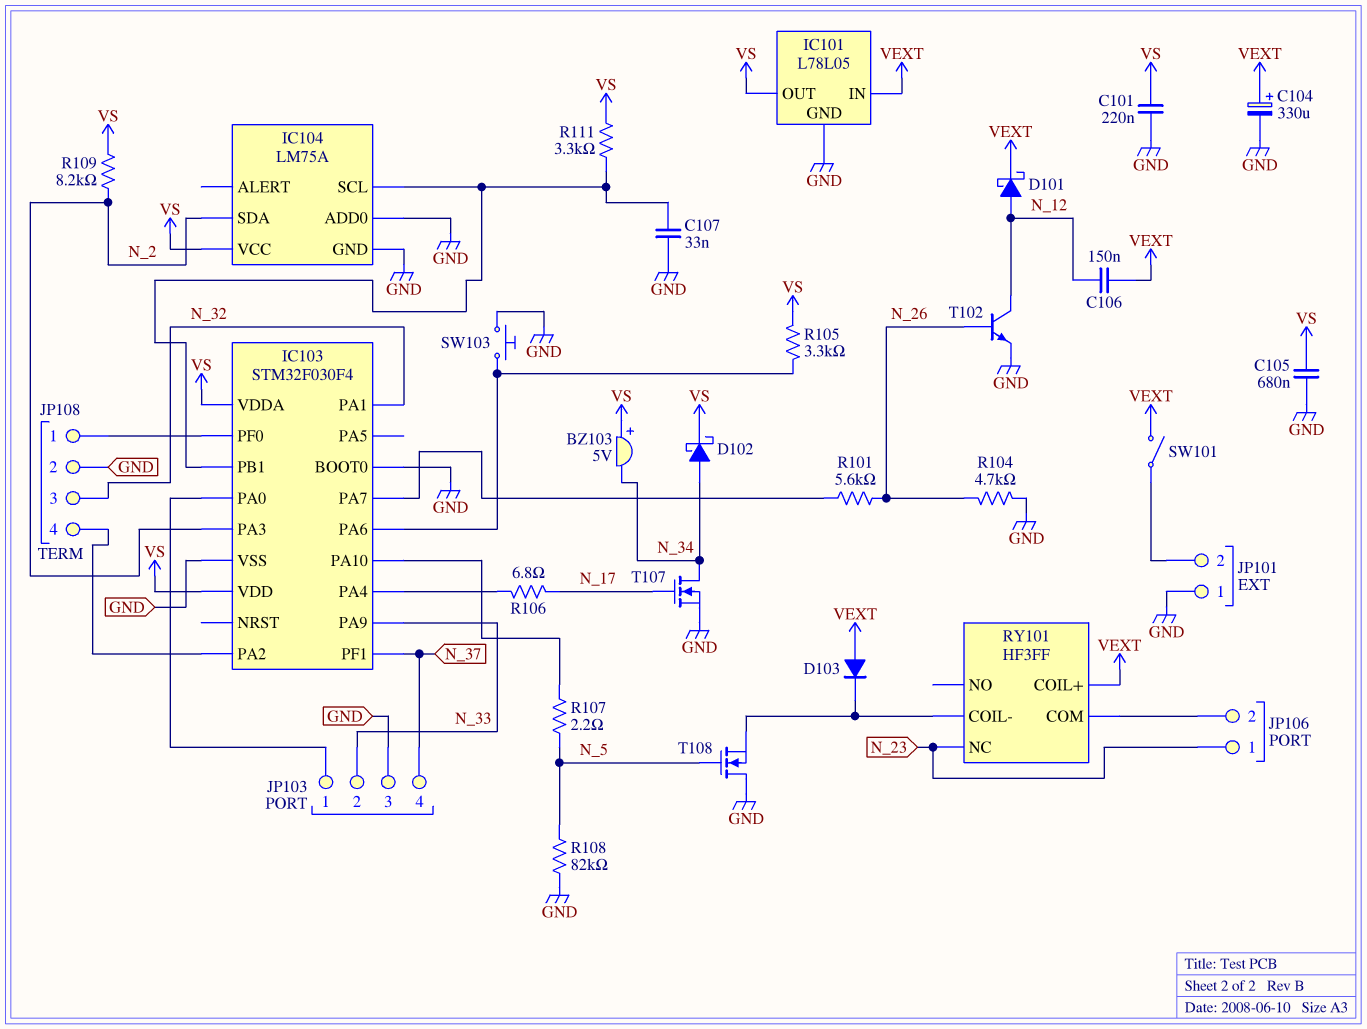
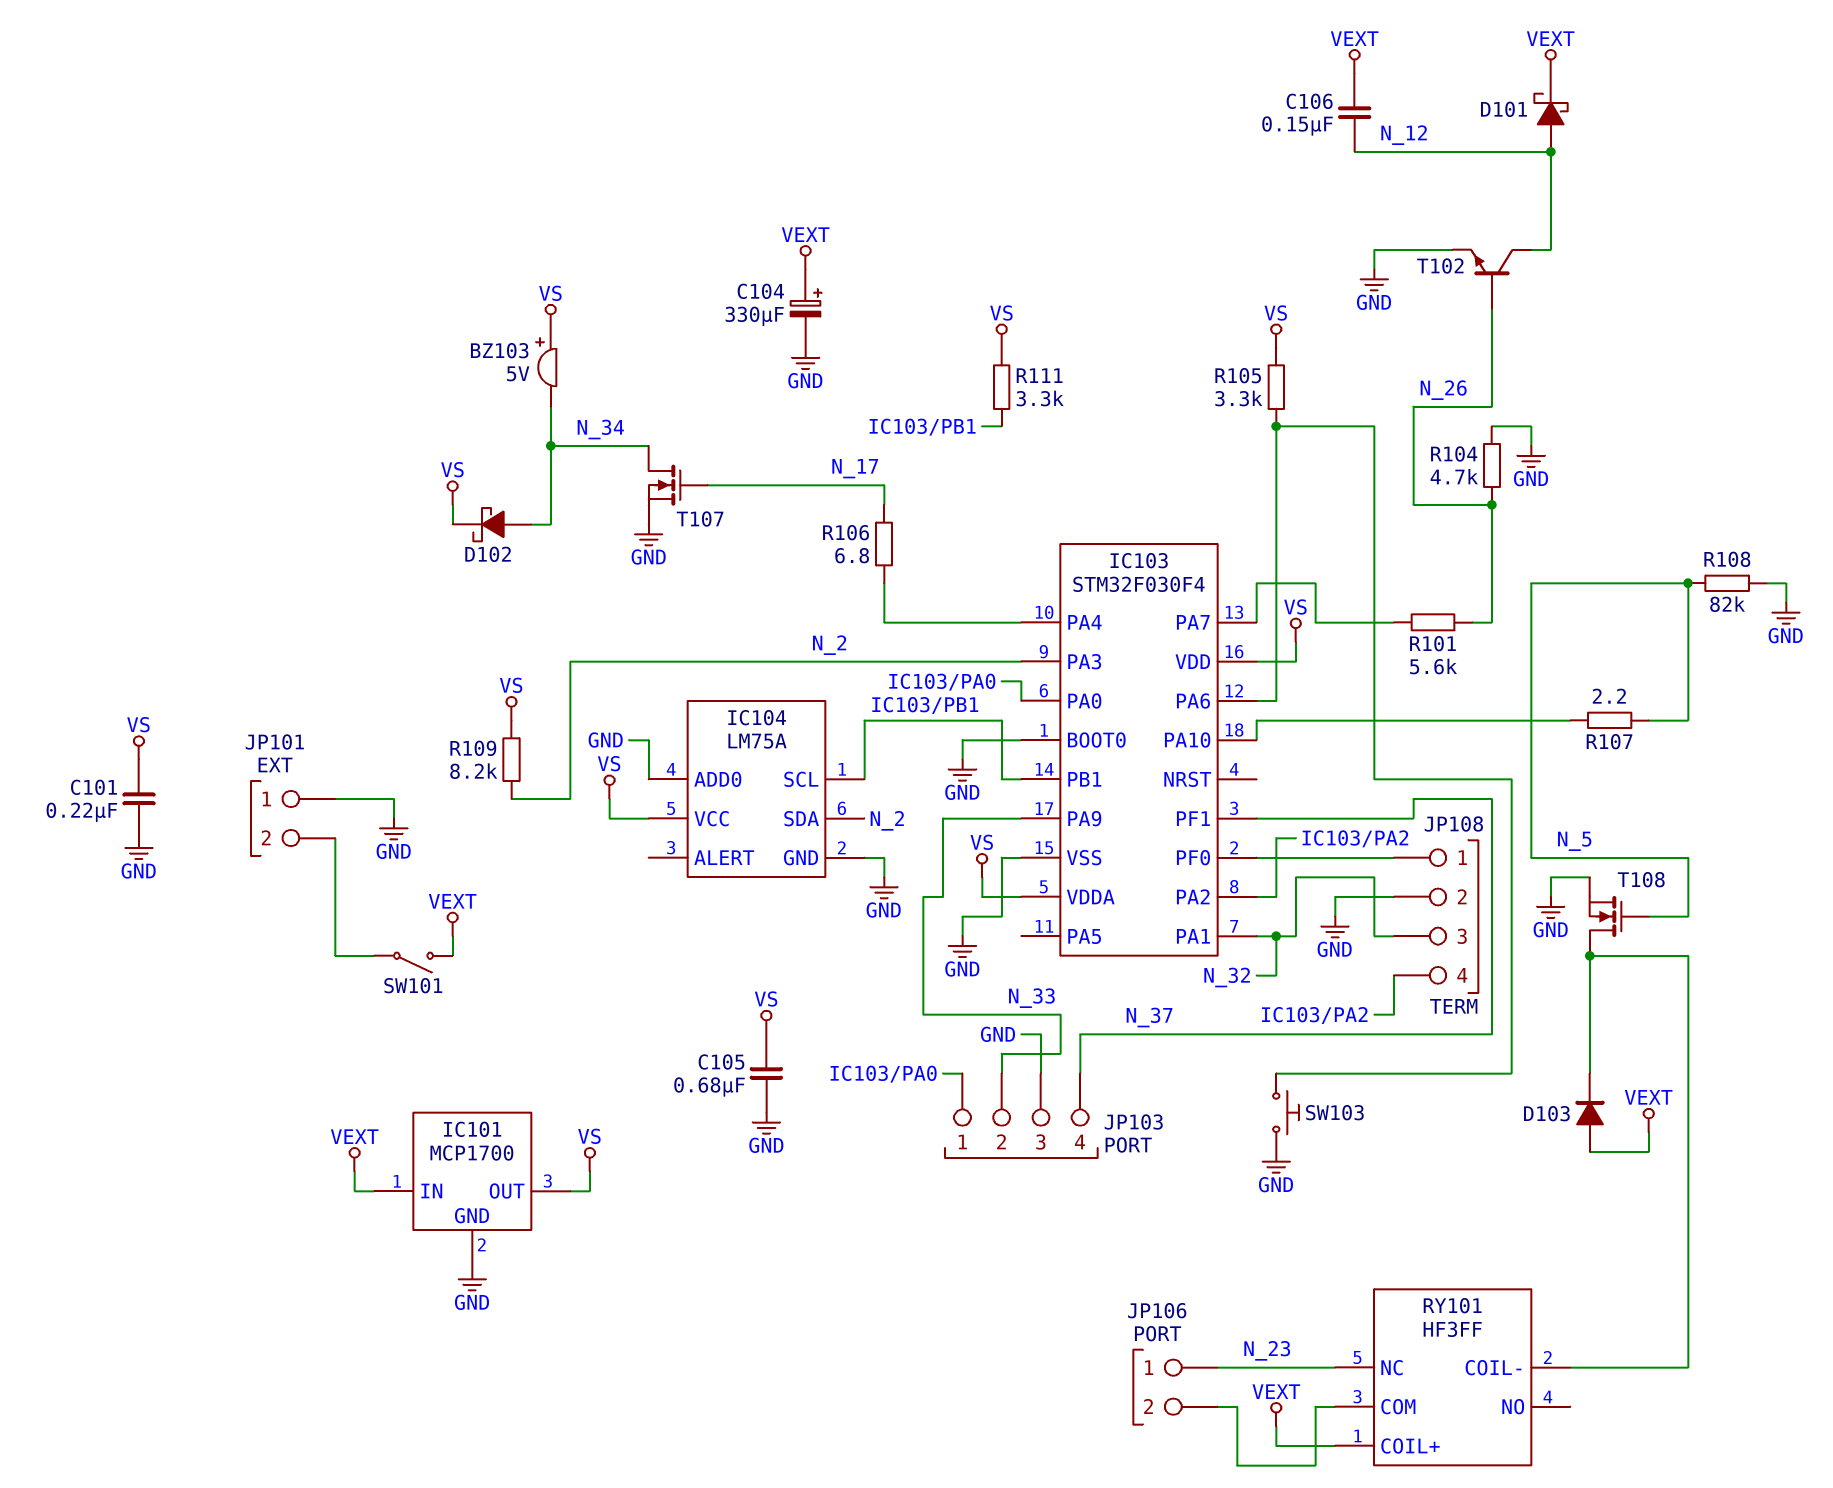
C107: 33nF (GND, IC103/PB1) -> none
IC101: L78L05 -> MCP1700
T108: NMOS (G N_5, D GND, S RY101/COIL-) -> NMOS (G N_5, D RY101/COIL-, S GND)

